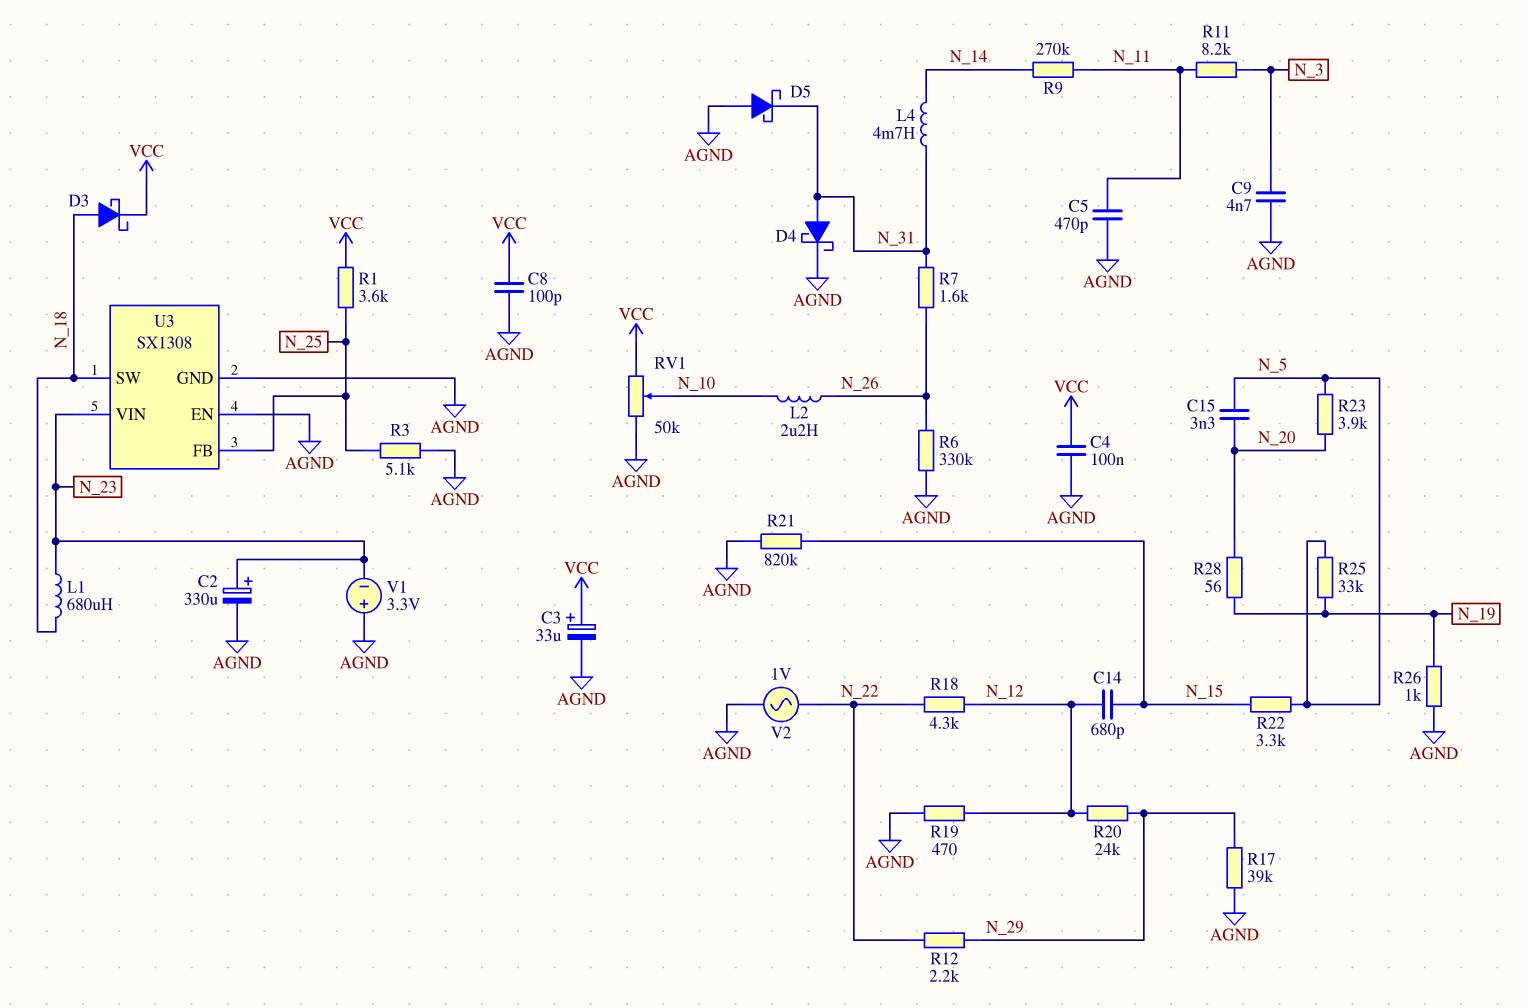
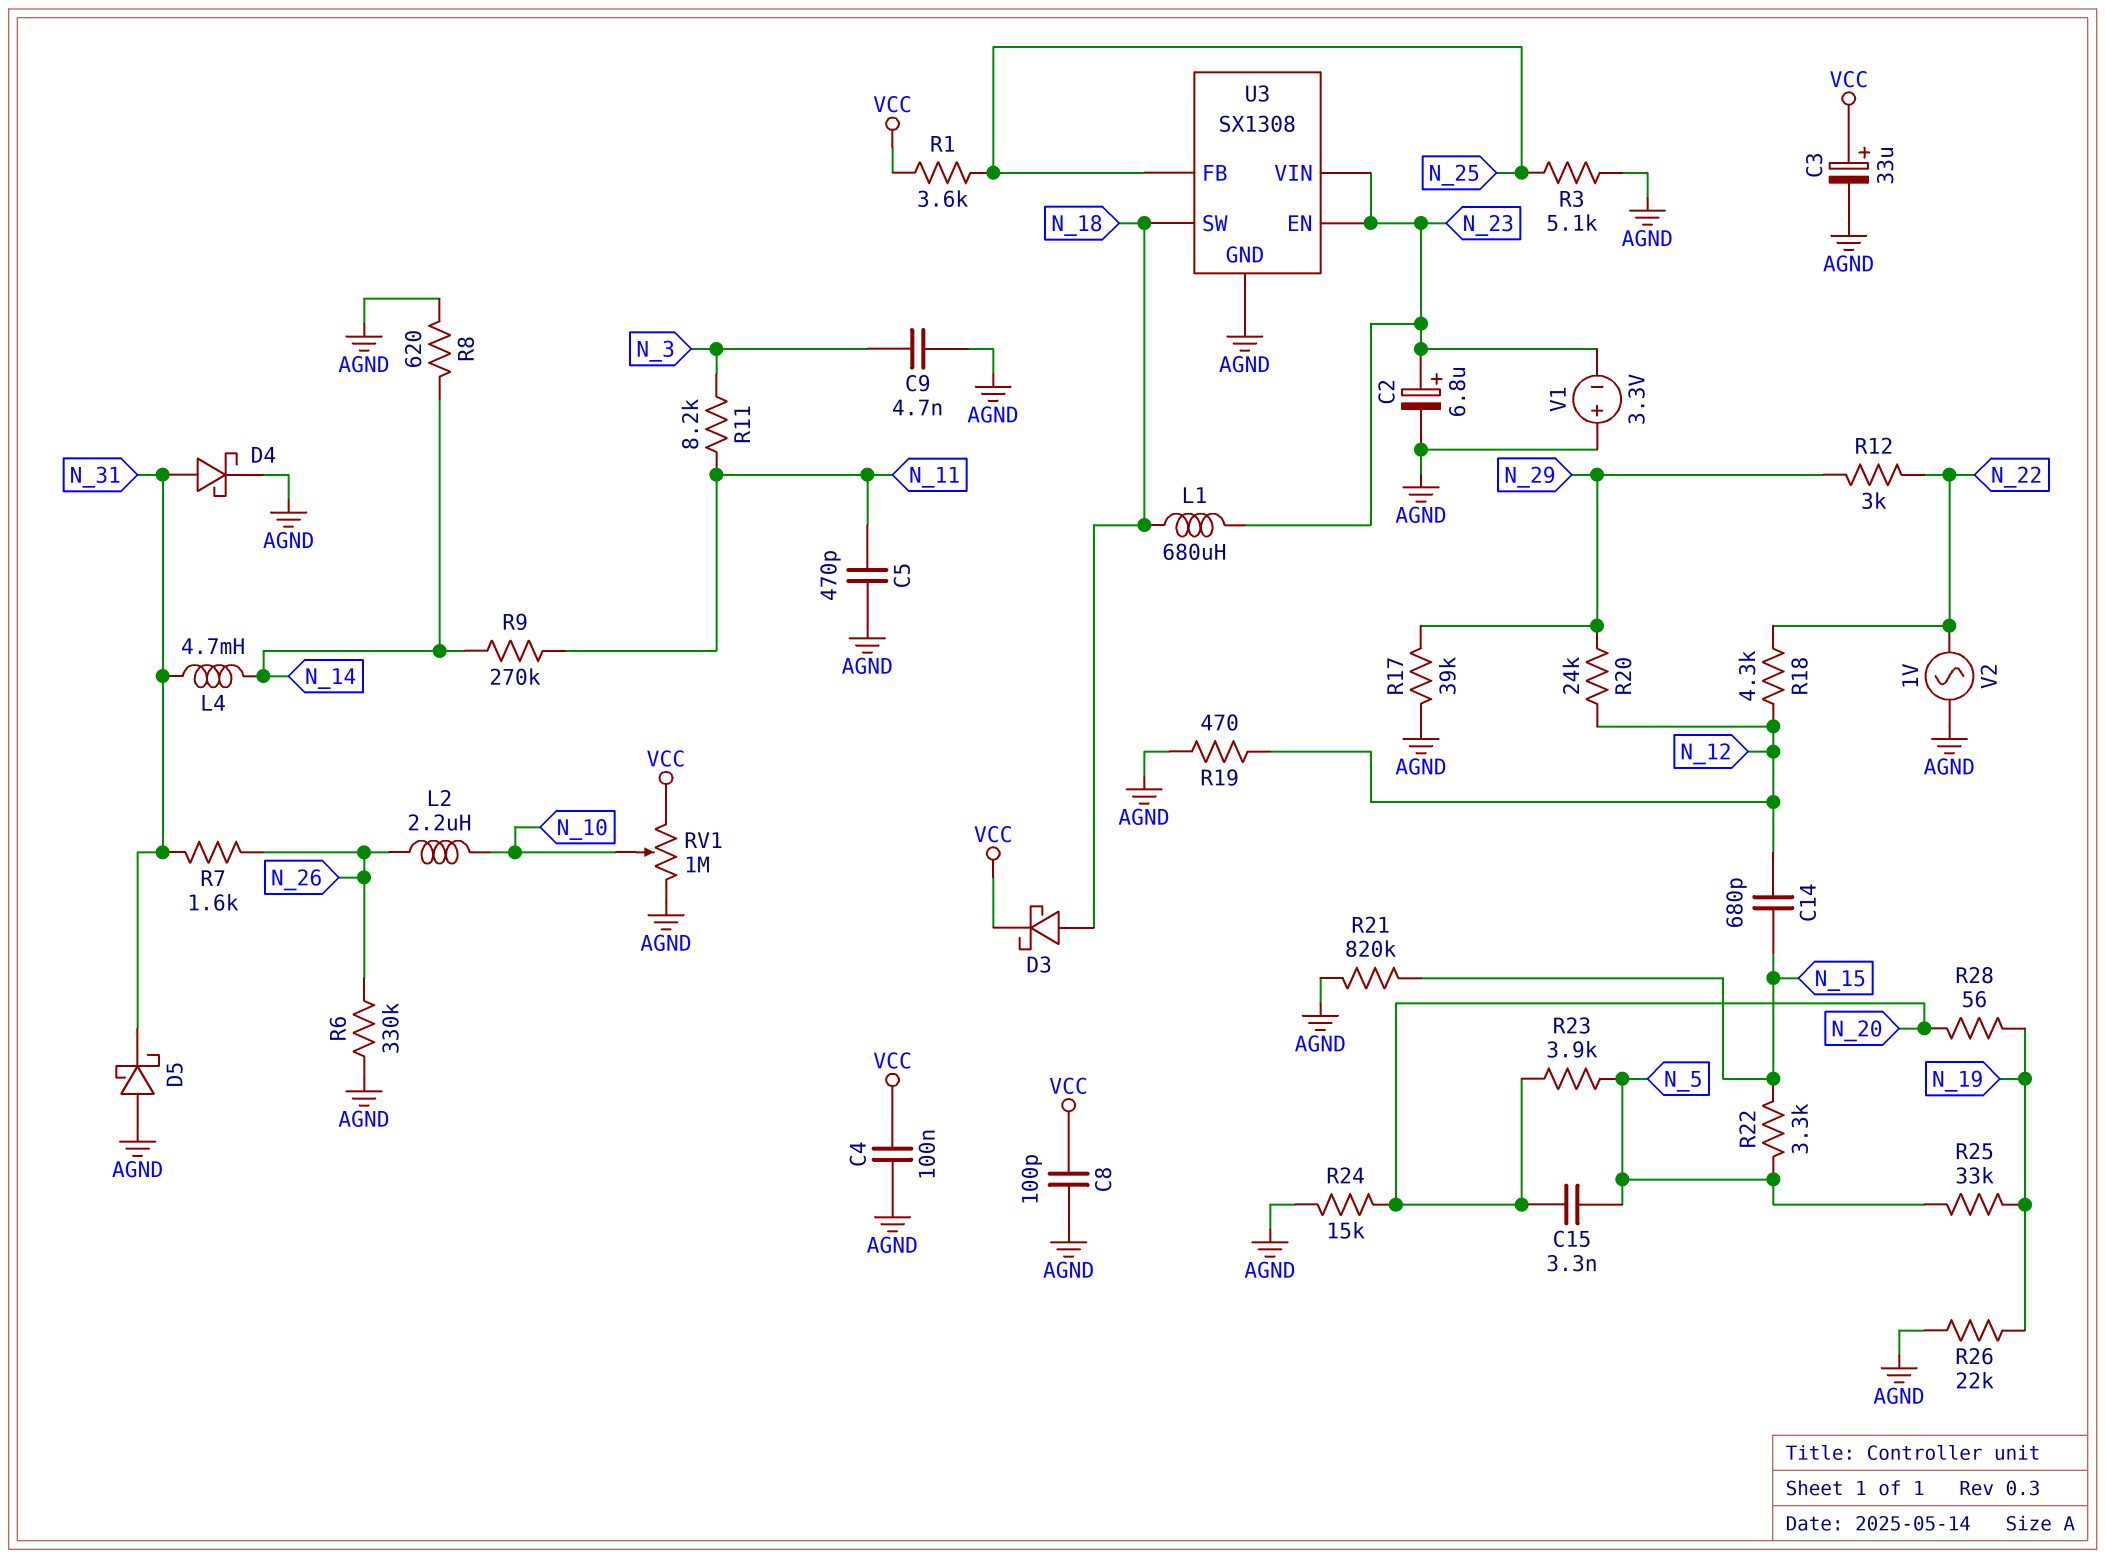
C2: 330uF (plus N_23, minus AGND) -> 6.8uF (plus N_23, minus AGND)
R8: none -> 620 (AGND, N_14)
R12: 2.2k (N_22, N_29) -> 3k (N_22, N_29)
R24: none -> 15k (AGND, N_20)
R26: 1k (AGND, N_19) -> 22k (AGND, N_19)
RV1: 50k (AGND, VCC, wiper N_10) -> 1M (AGND, VCC, wiper N_10)
U3 pin EN: AGND -> N_23

